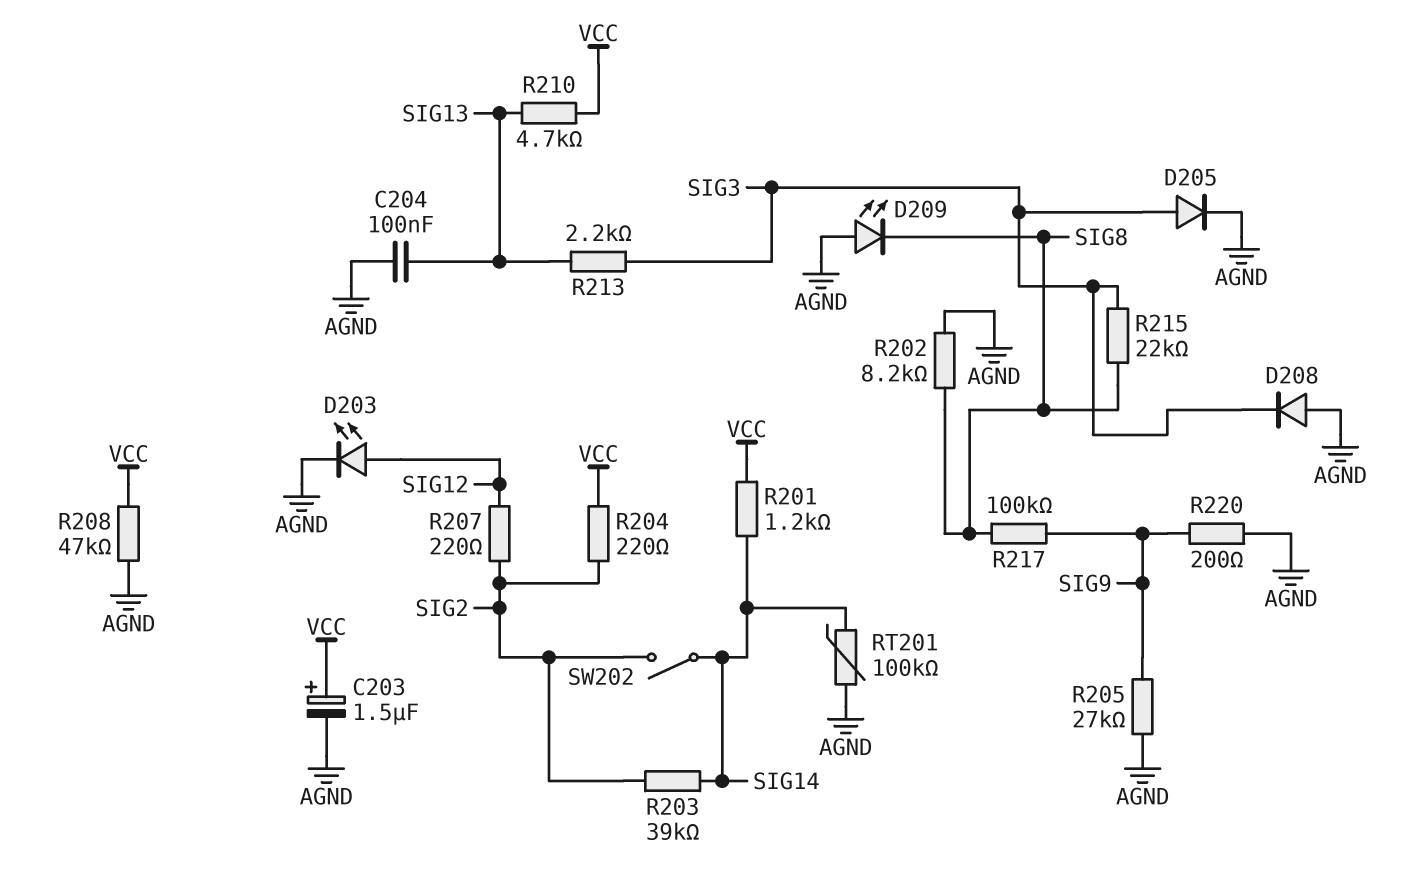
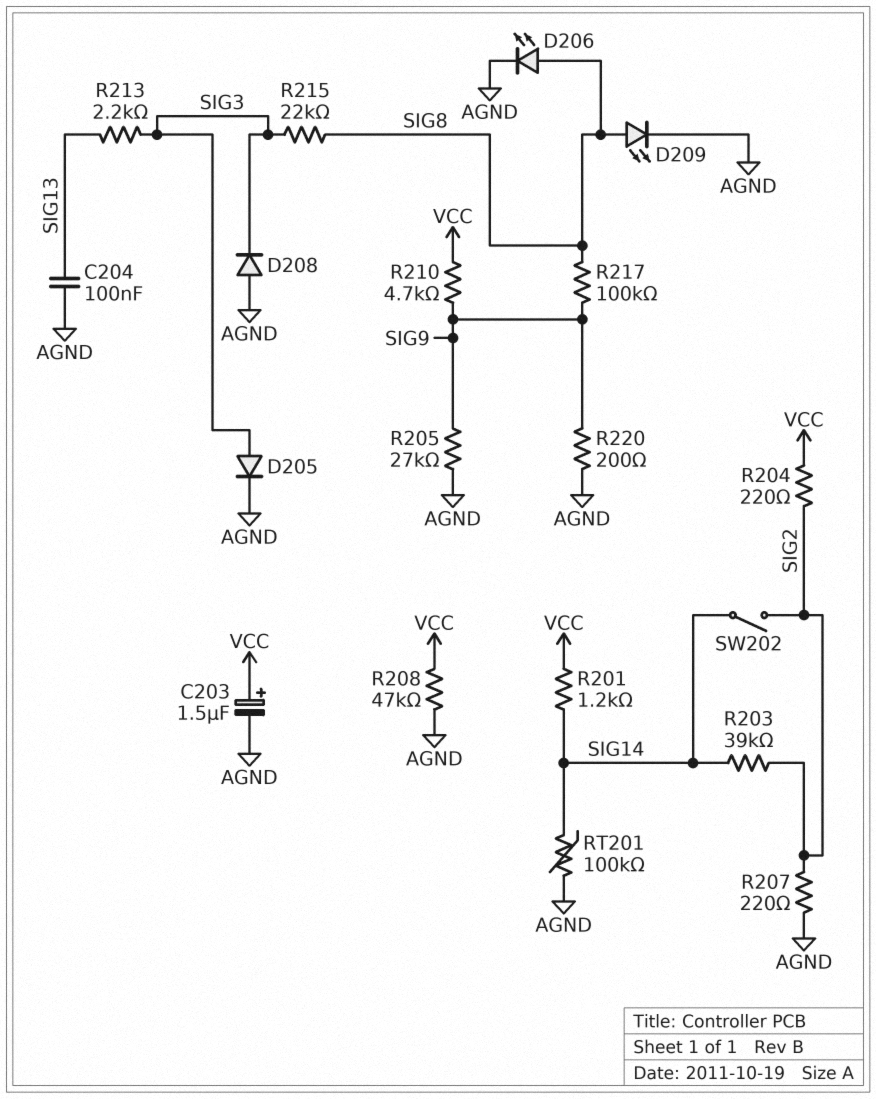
D203: LED (A SIG12, K AGND) -> none
D206: none -> LED (A SIG8, K AGND)
D209: LED (A AGND, K SIG8) -> LED (A SIG8, K AGND)
R202: 8.2k (AGND, SIG8) -> none
R207: 220 (SIG2, SIG12) -> 220 (AGND, SIG2)
R210: 4.7k (SIG13, VCC) -> 4.7k (SIG9, VCC)

